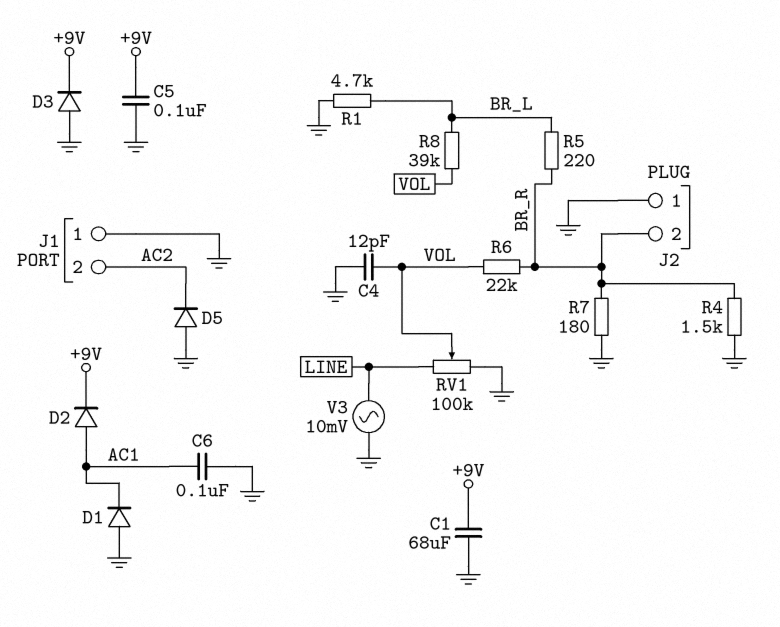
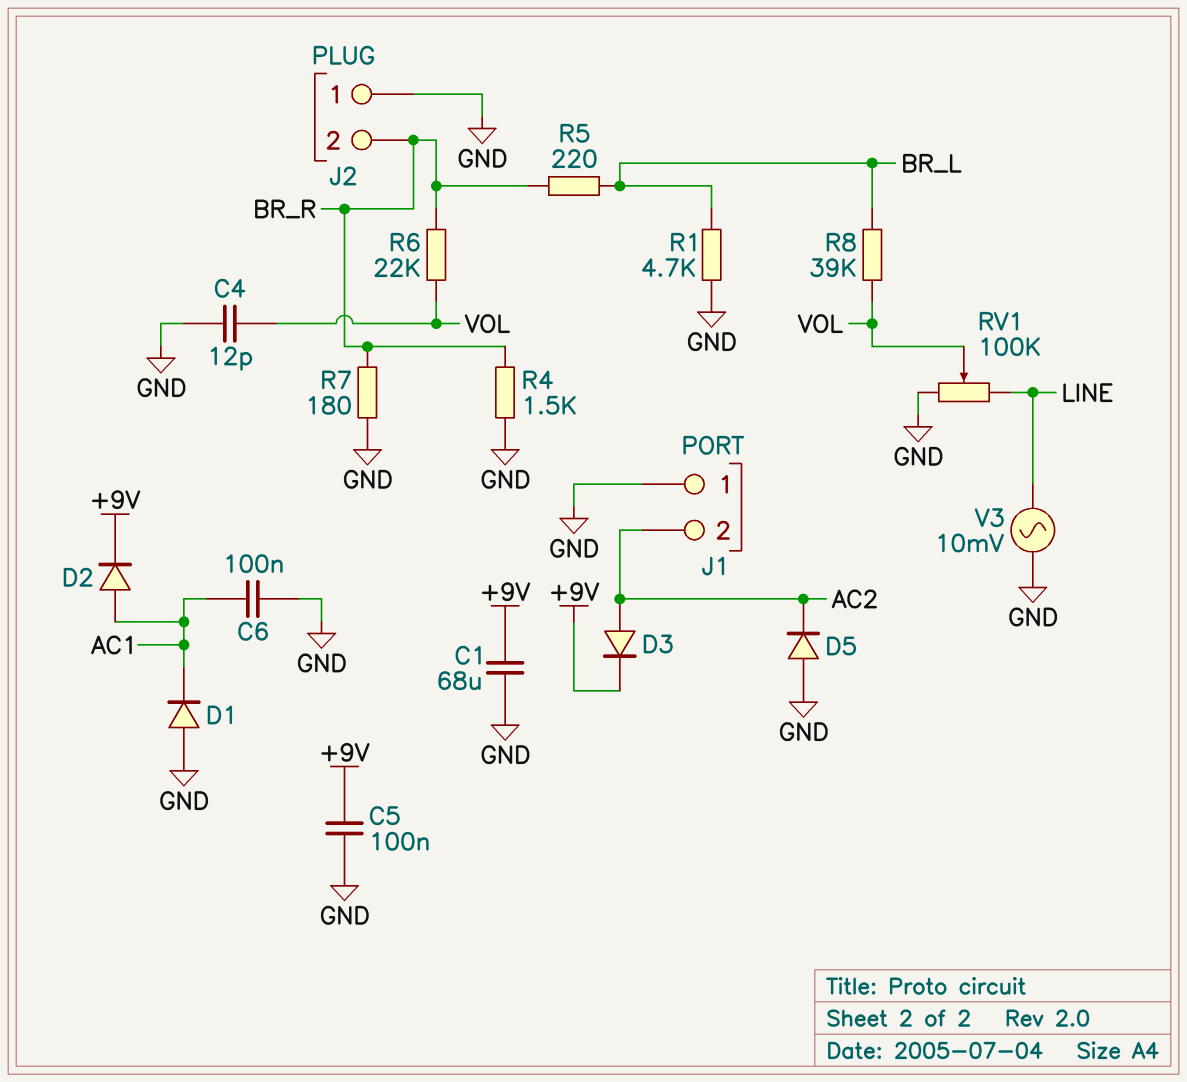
D3: diode (A GND, K +9V) -> diode (A AC2, K +9V)

